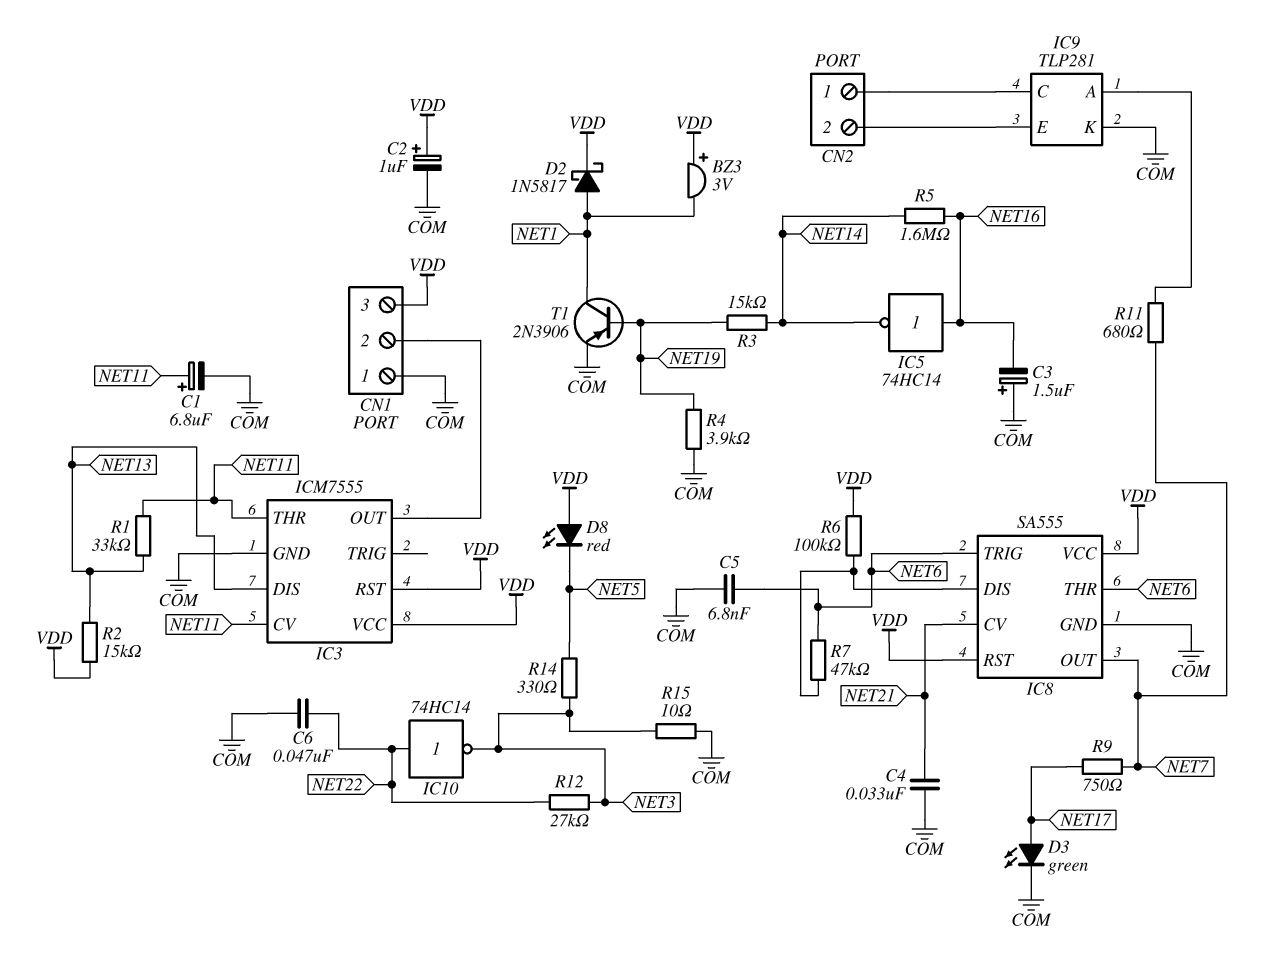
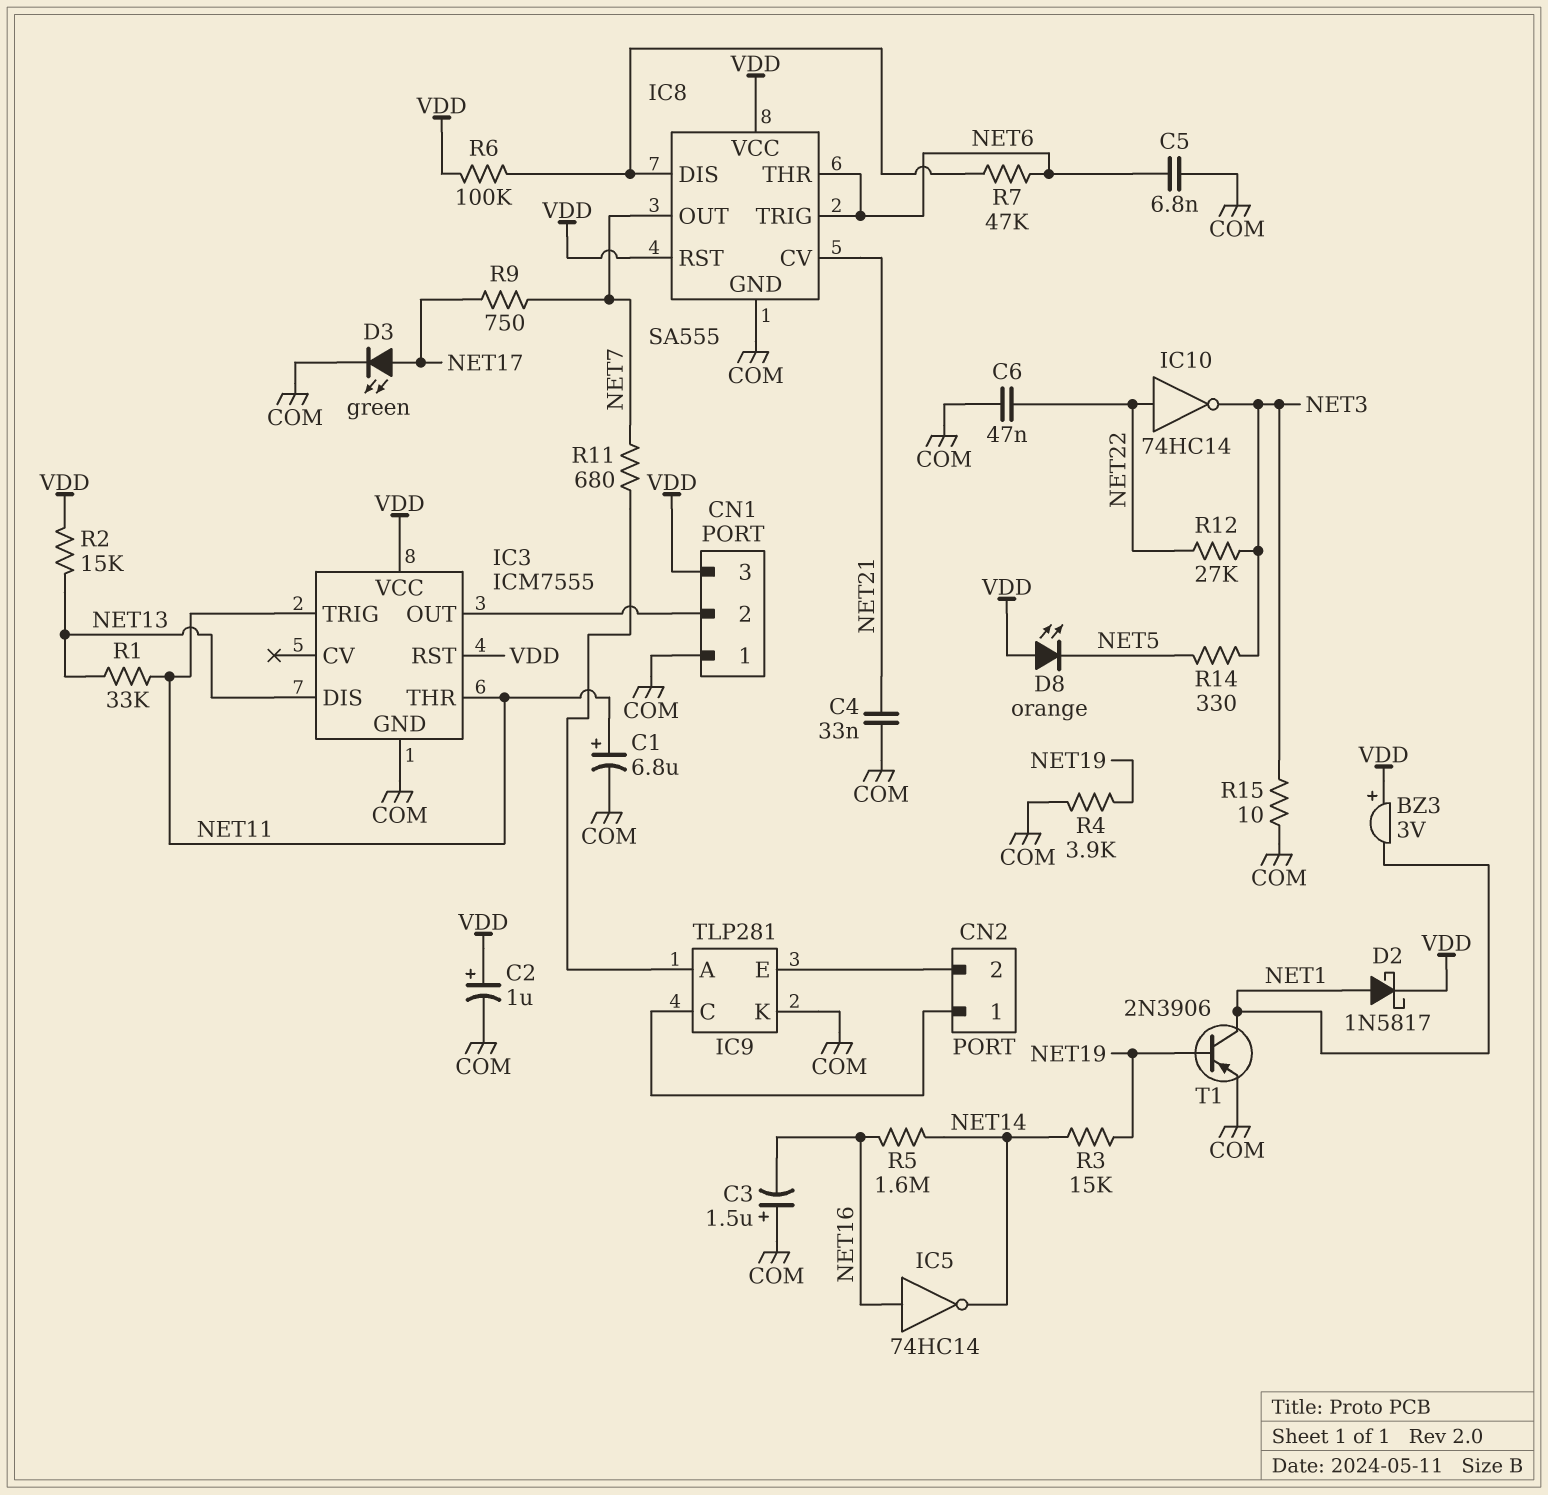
D8: LED red (A VDD, K NET5) -> LED orange (A VDD, K NET5)
IC3 pin CV: NET11 -> none
IC3 pin TRIG: none -> NET11

